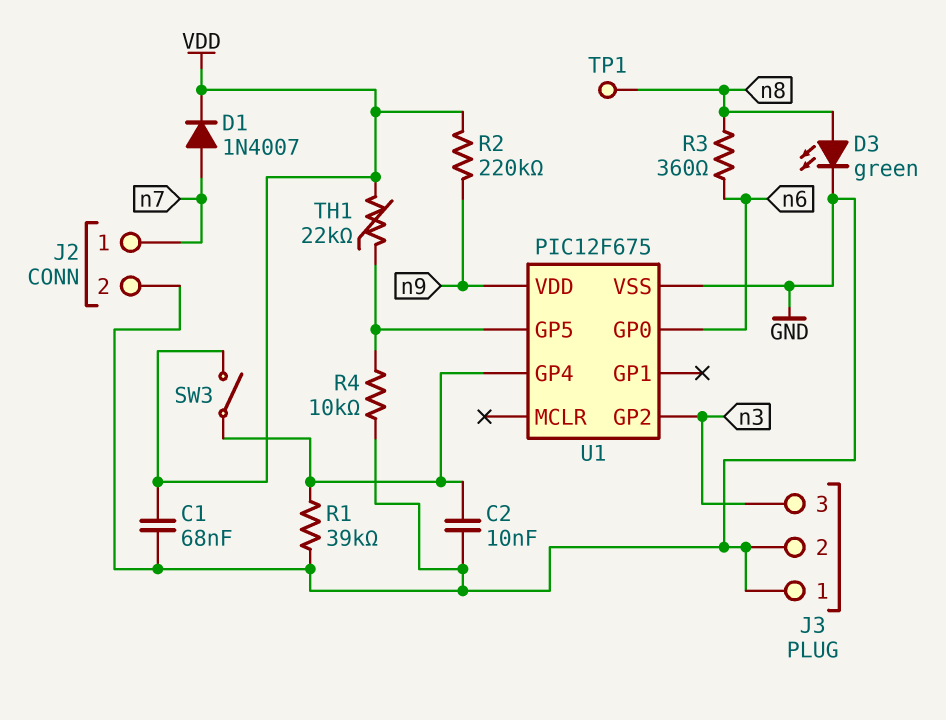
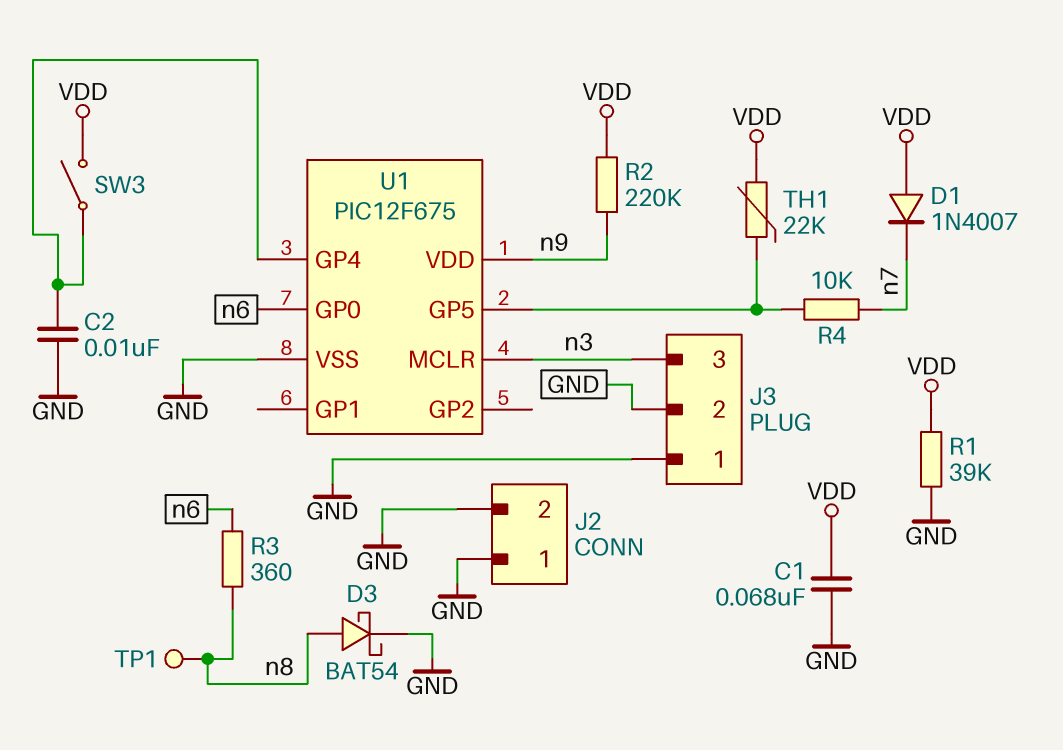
D1: diode 1N4007 (A n7, K VDD) -> diode 1N4007 (A VDD, K n7)
D3: LED green (A n8, K GND) -> schottky BAT54 (A n8, K GND)
J2 pin 1: n7 -> GND
R1: 39k (GND, U1/GP4) -> 39k (GND, VDD)
R4: 10k (GND, U1/GP5) -> 10k (U1/GP5, n7)
U1 pin GP2: n3 -> none
U1 pin MCLR: none -> n3

